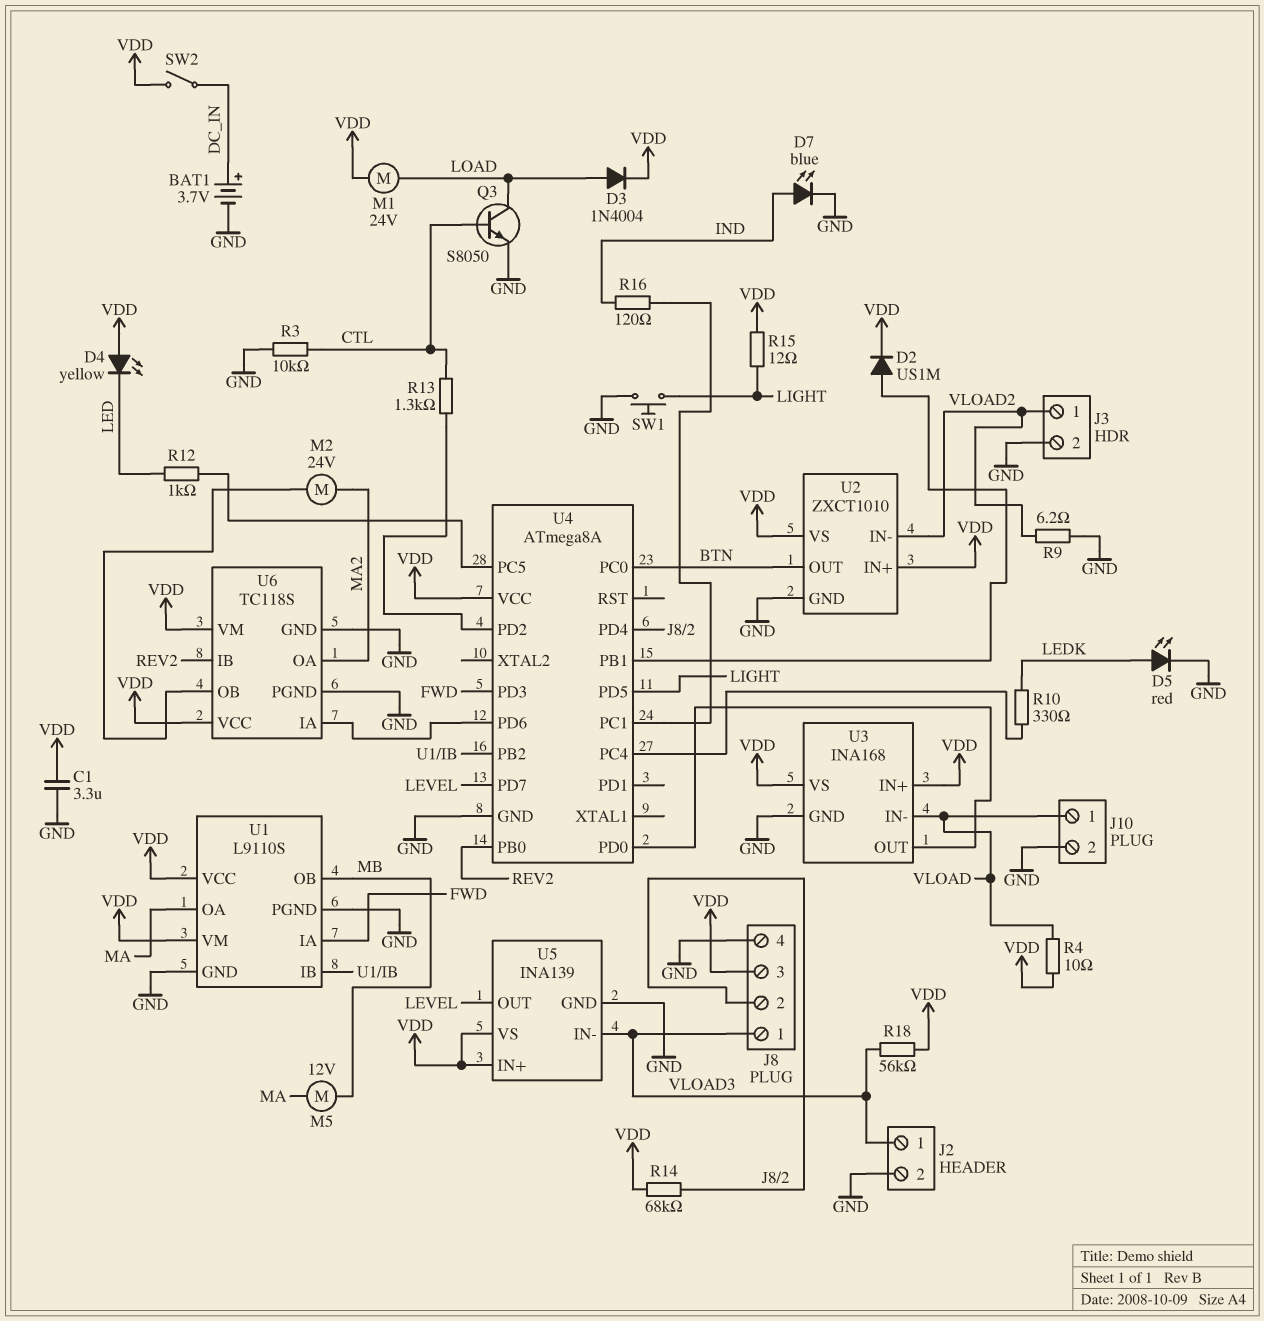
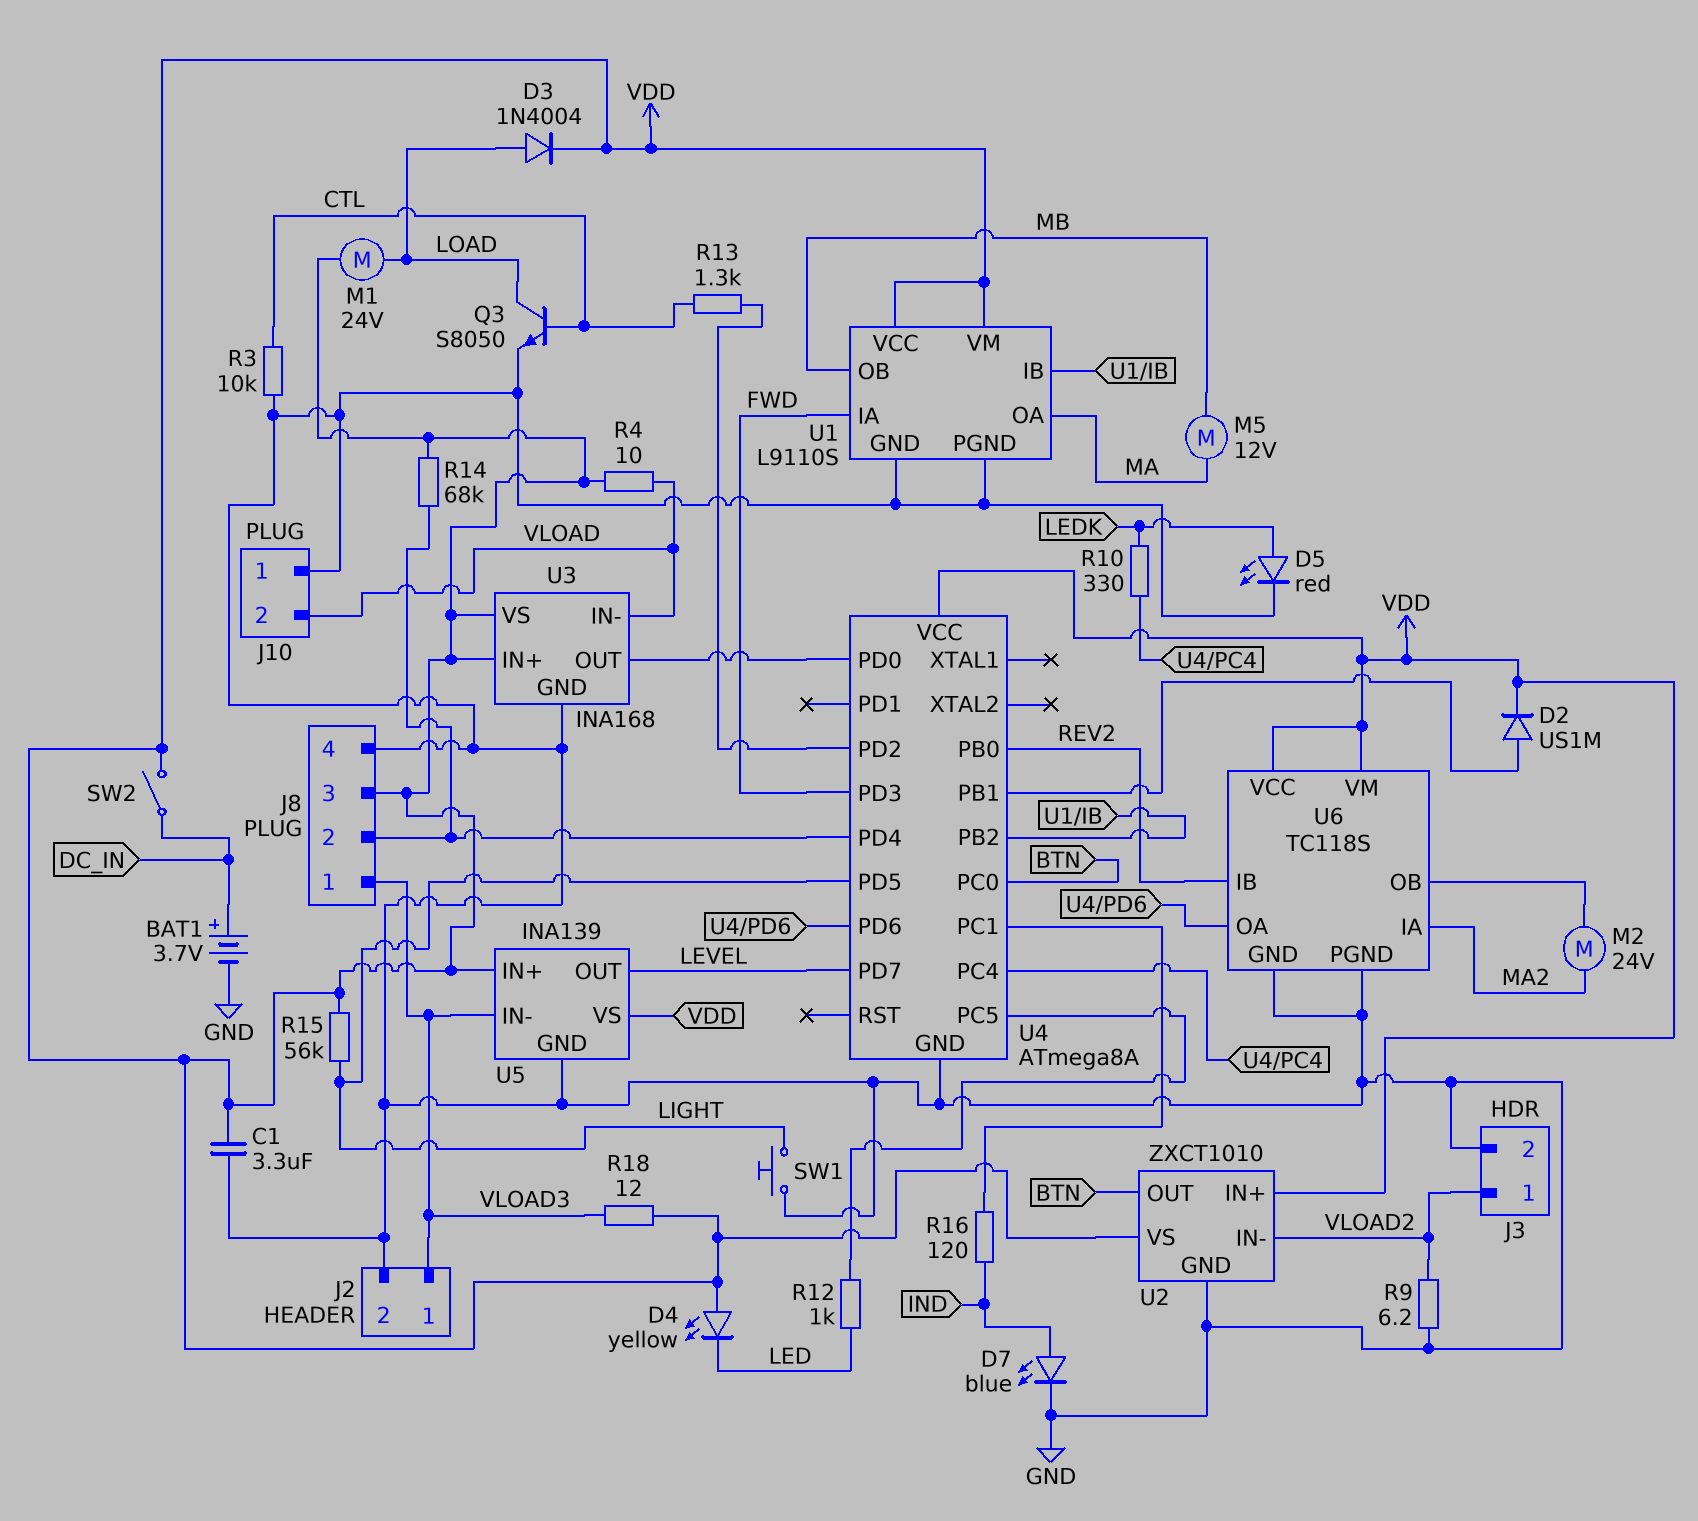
J10 pin 1: VLOAD -> GND
J10 pin 2: GND -> VLOAD
R15: 12 (LIGHT, VDD) -> 56k (LIGHT, VDD)
R18: 56k (VDD, VLOAD3) -> 12 (VDD, VLOAD3)
U6 pin IA: U4/PD6 -> MA2
U6 pin OA: MA2 -> U4/PD6

